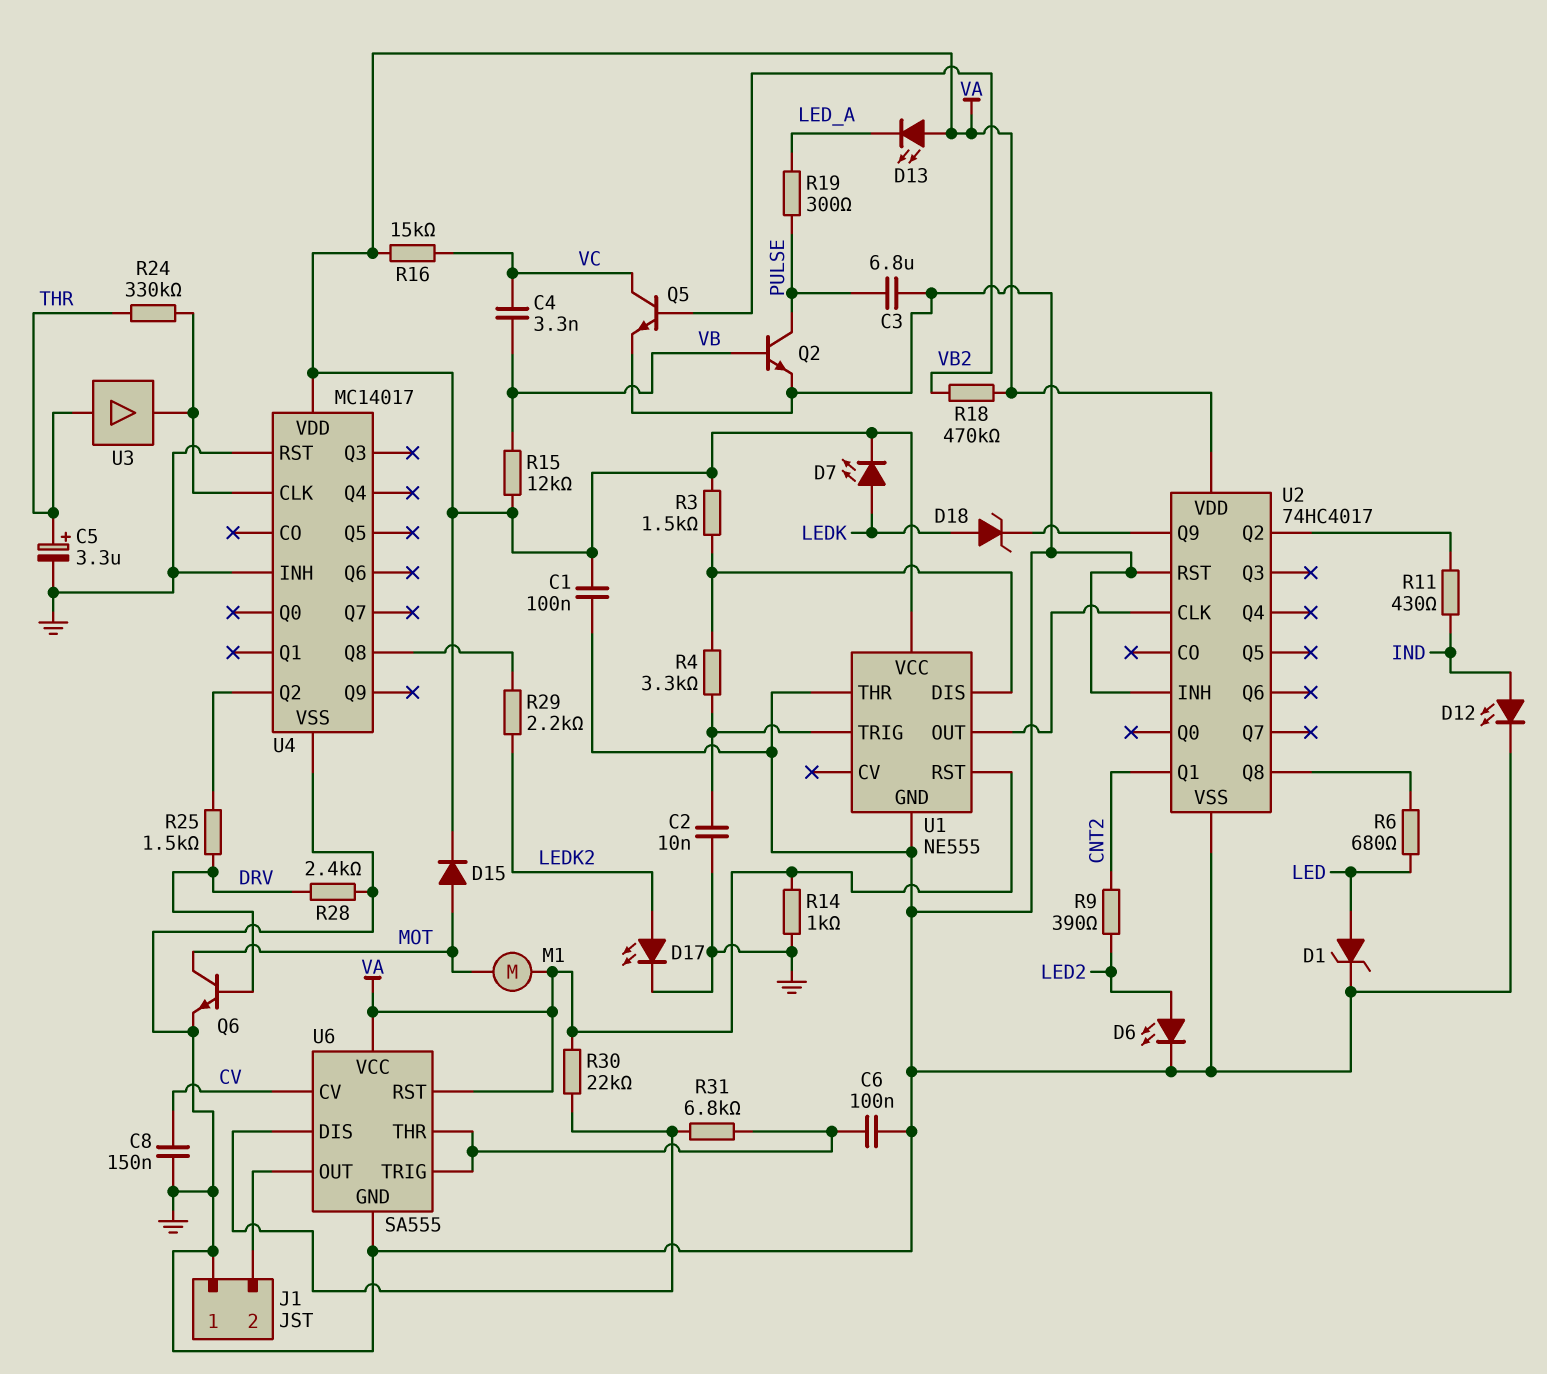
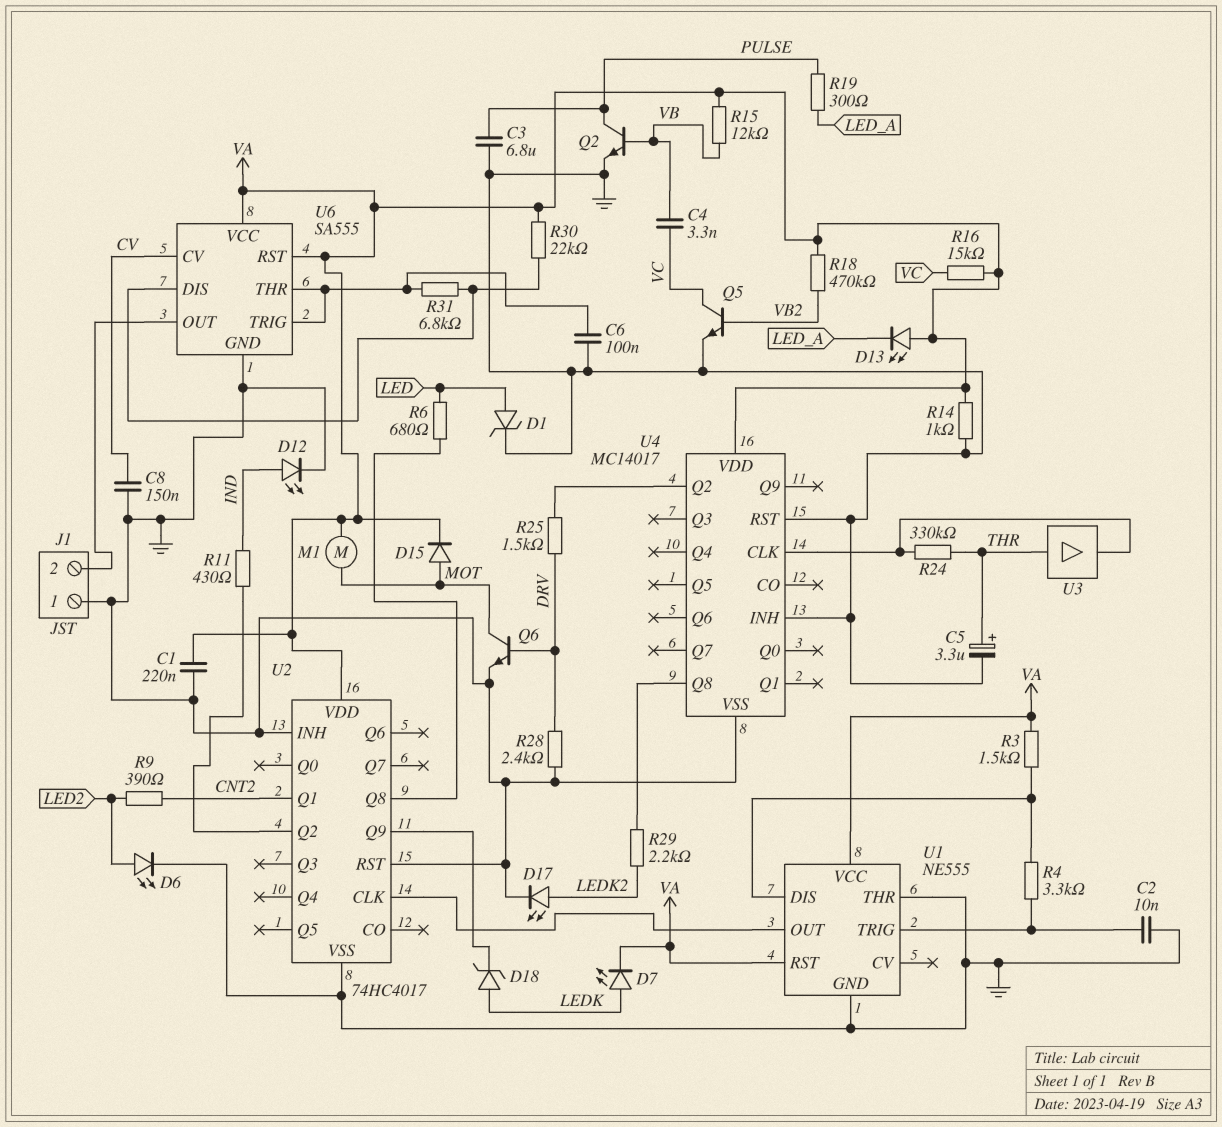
C1: 100nF (GND, VA) -> 220nF (GND, VA)

